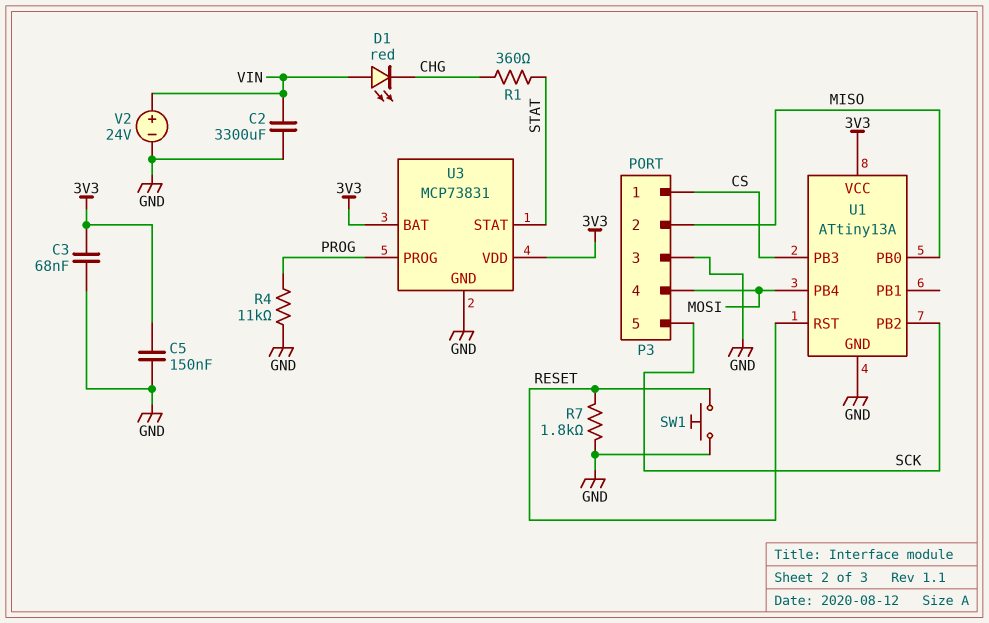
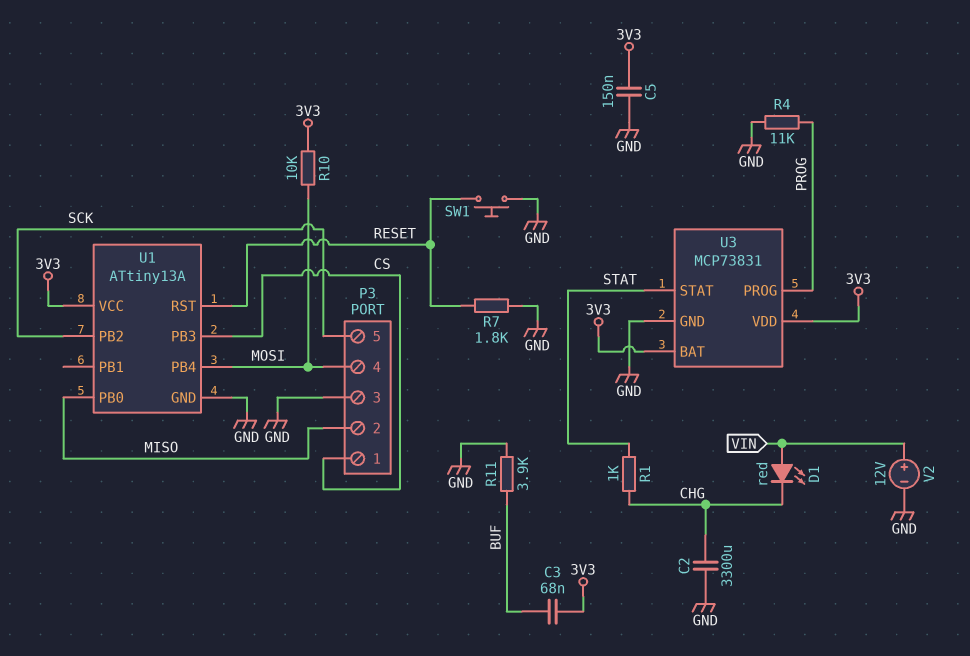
C2: 3300uF (GND, VIN) -> 3300uF (CHG, GND)
C3: 68nF (3V3, GND) -> 68nF (3V3, BUF)
R1: 360 (CHG, STAT) -> 1k (CHG, STAT)
R10: none -> 10k (3V3, MOSI)
R11: none -> 3.9k (BUF, GND)
V2: 24V (plus VIN, minus GND) -> 12V (plus VIN, minus GND)

